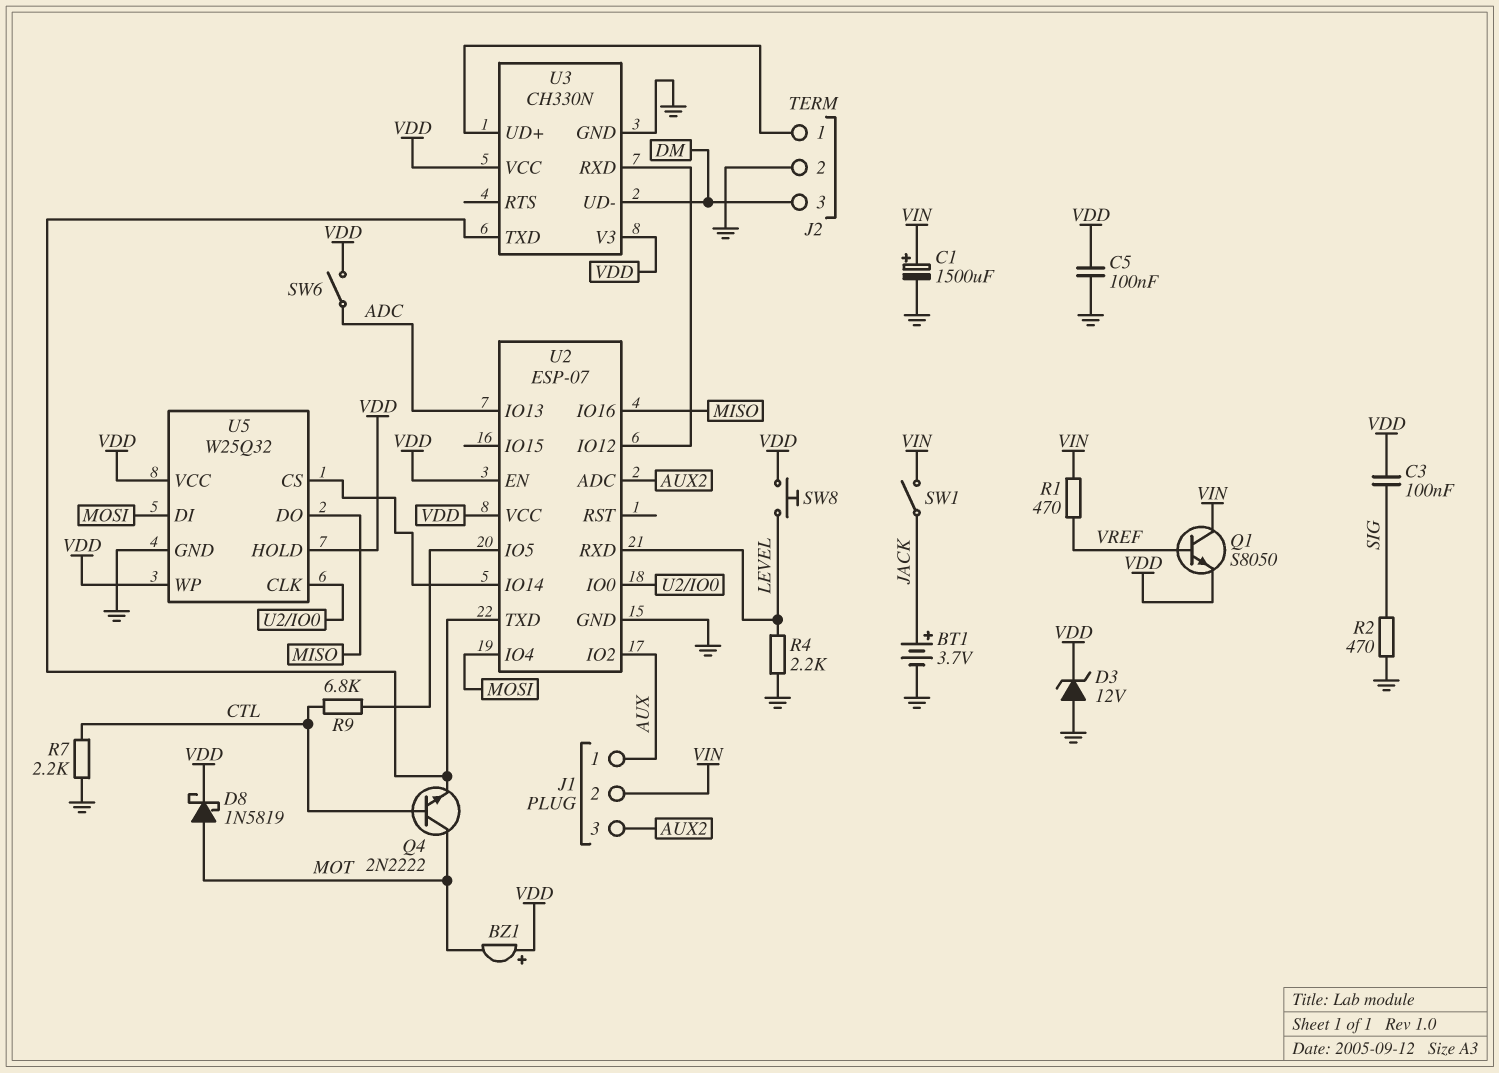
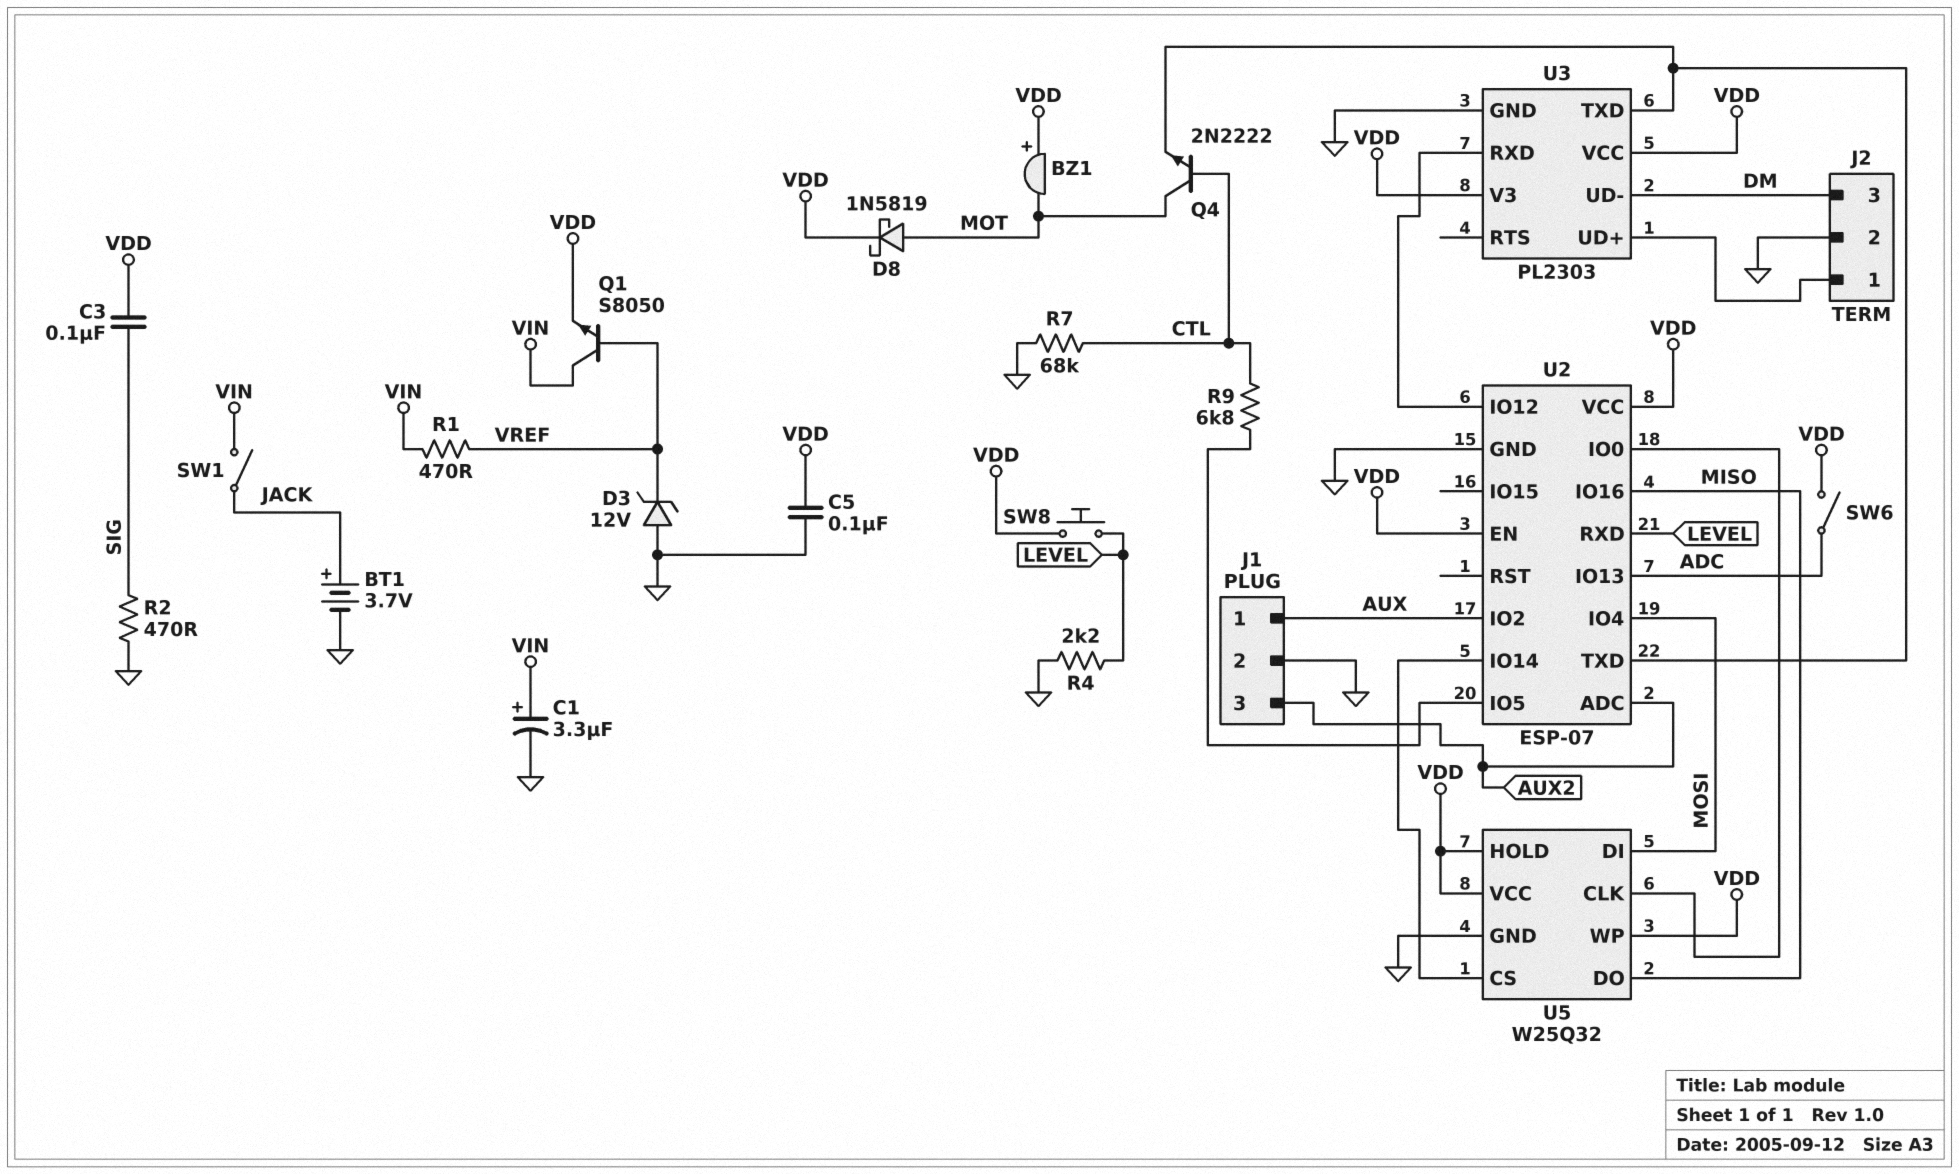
C1: 1500uF (plus VIN, minus GND) -> 3.3uF (plus VIN, minus GND)
D3: zener 12V (A GND, K VDD) -> zener 12V (A GND, K VREF)
J1 pin 2: VIN -> GND
R7: 2.2k (CTL, GND) -> 68k (CTL, GND)
U3: CH330N -> PL2303

